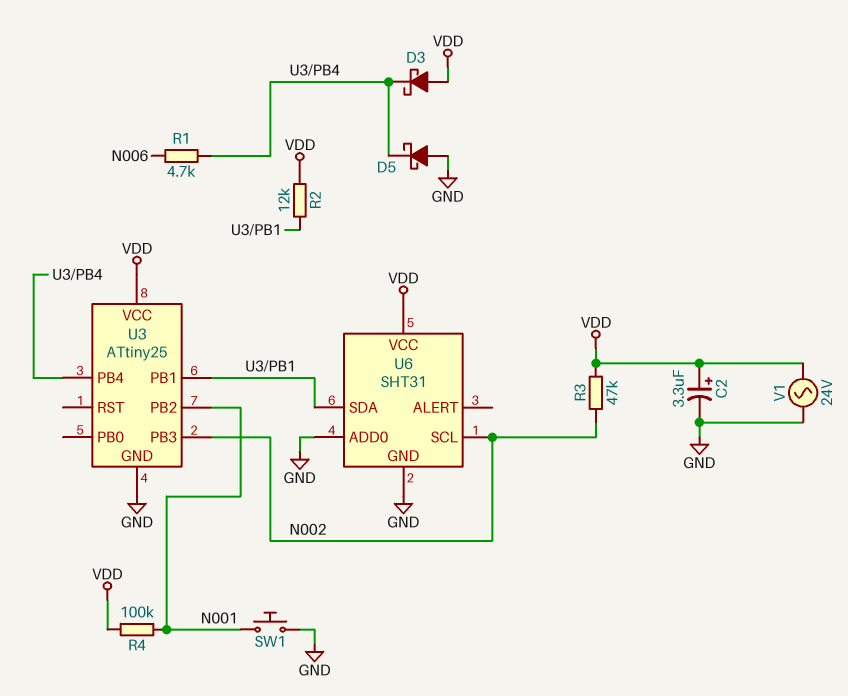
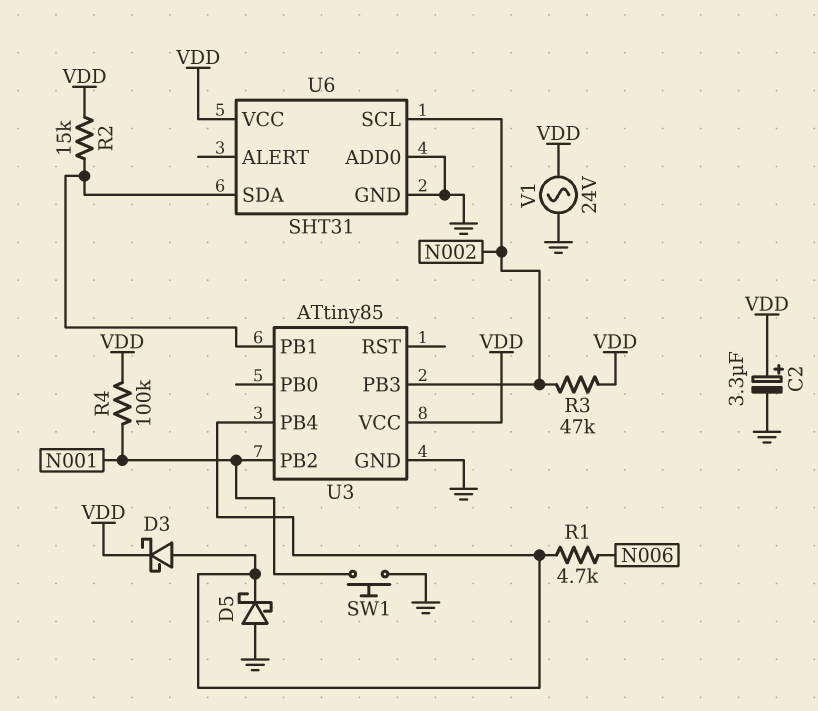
D3: schottky (A VDD, K U3/PB4) -> schottky (A U3/PB4, K VDD)
R2: 12k (U3/PB1, VDD) -> 15k (U3/PB1, VDD)
U3: ATtiny25 -> ATtiny85

